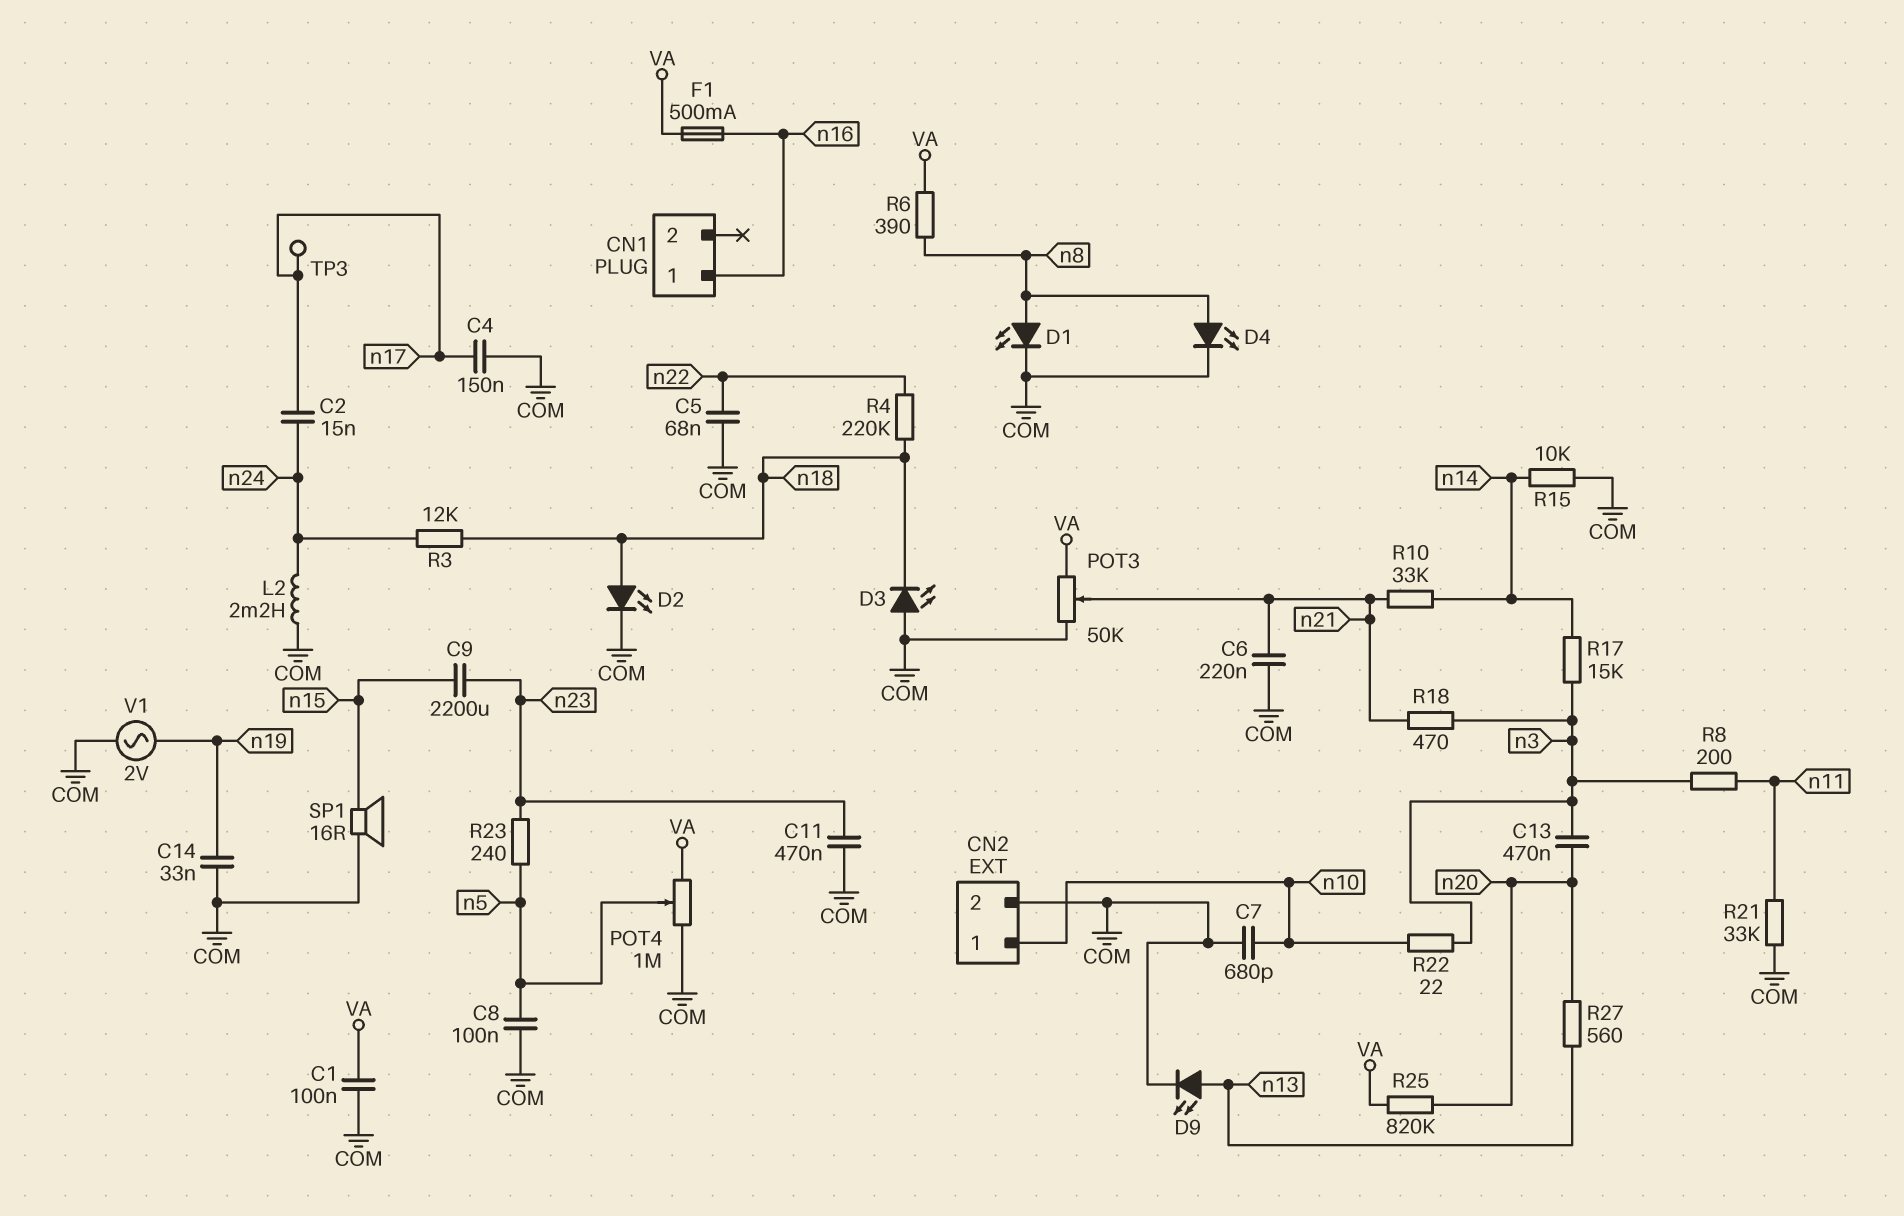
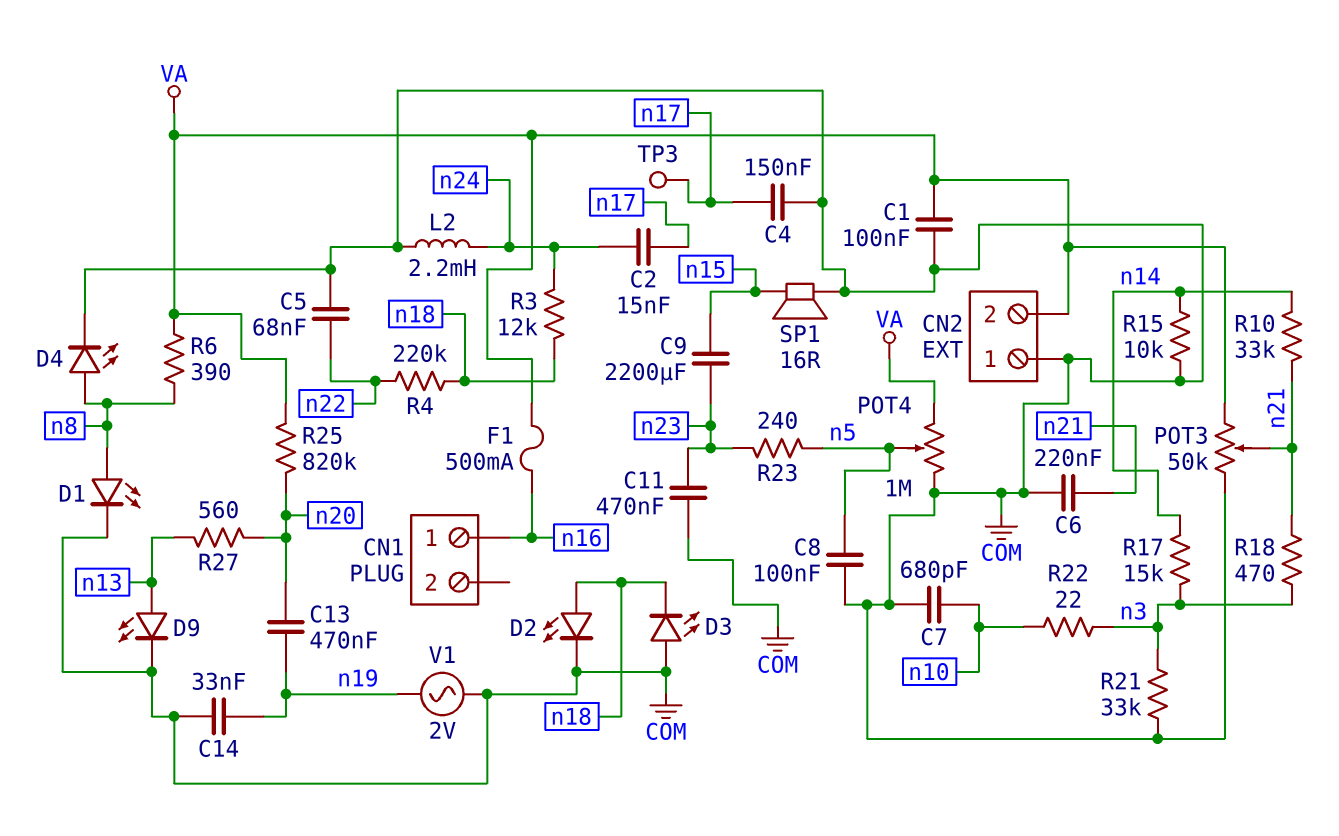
C13: 470nF (n3, n20) -> 470nF (n19, n20)
CN2 pin 1: n10 -> COM
CN2 pin 2: COM -> VA
R8: 200 (n3, n11) -> none
R21: 33k (COM, n11) -> 33k (COM, n3)

